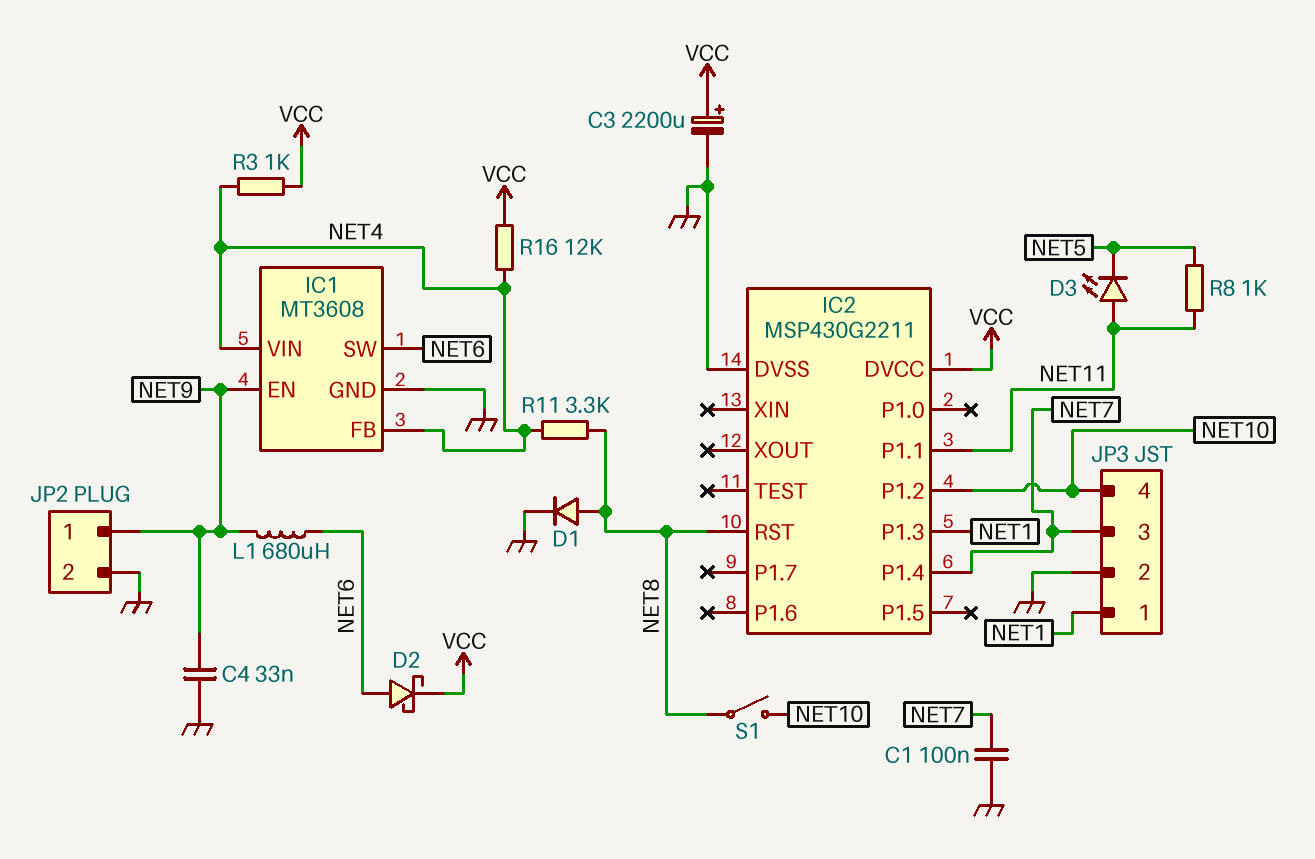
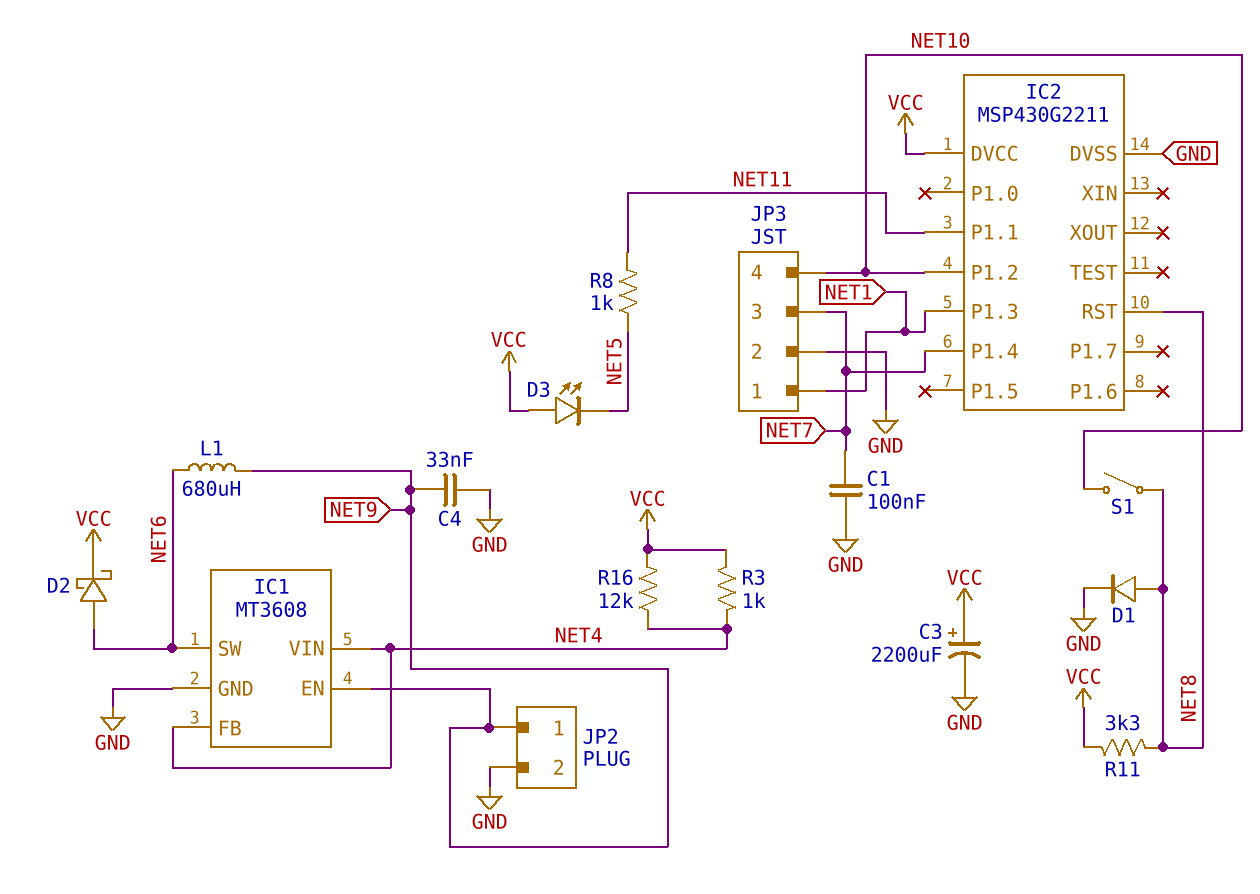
D3: LED (A NET11, K NET5) -> LED (A VCC, K NET5)
R11: 3.3k (NET4, NET8) -> 3.3k (NET8, VCC)

